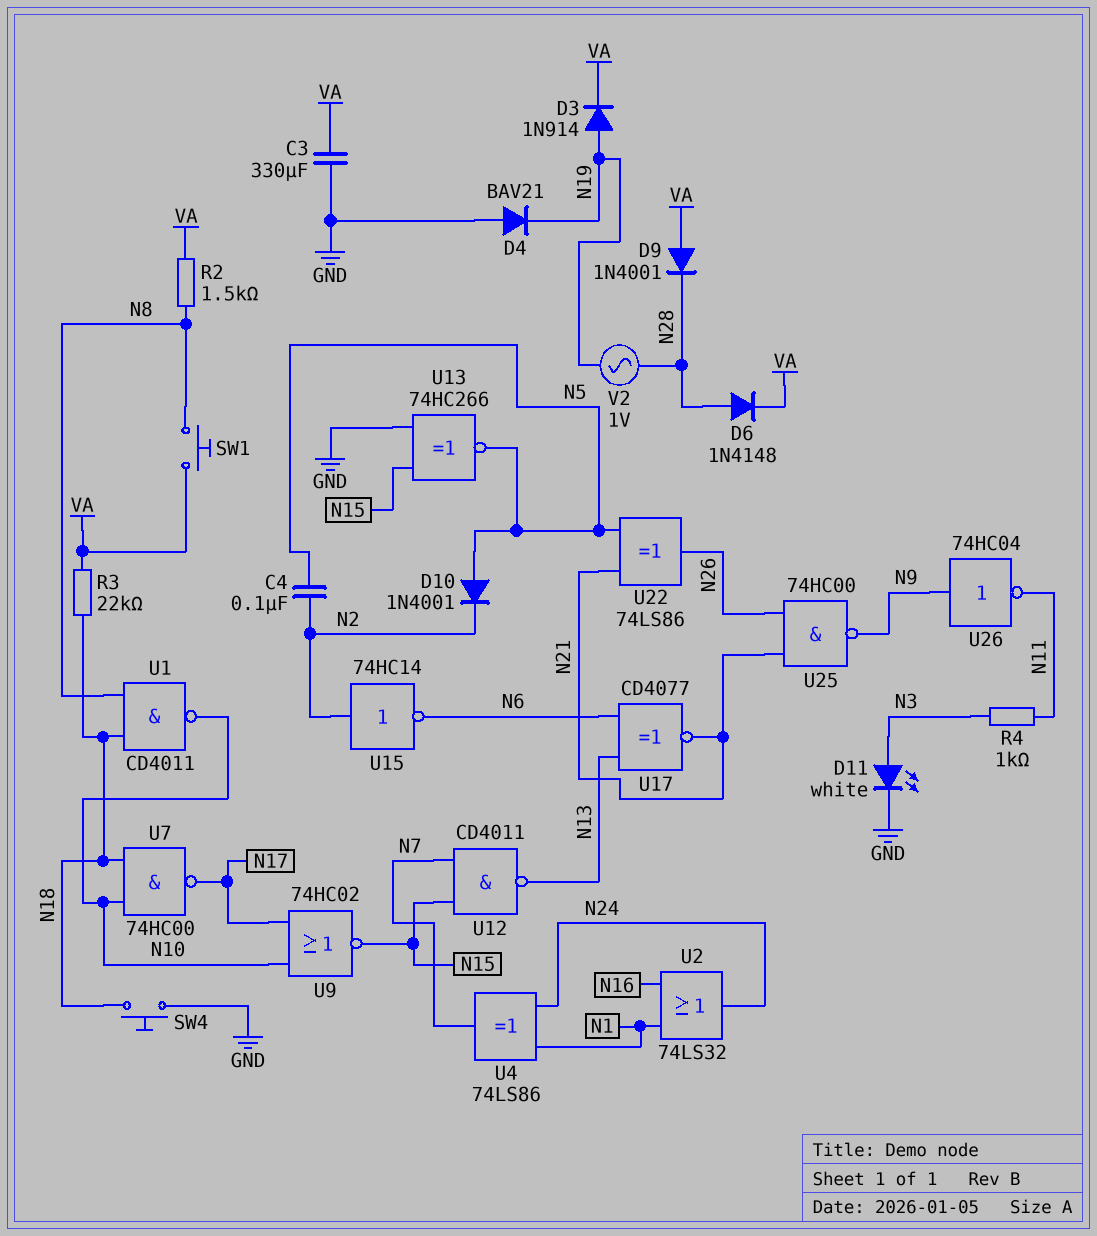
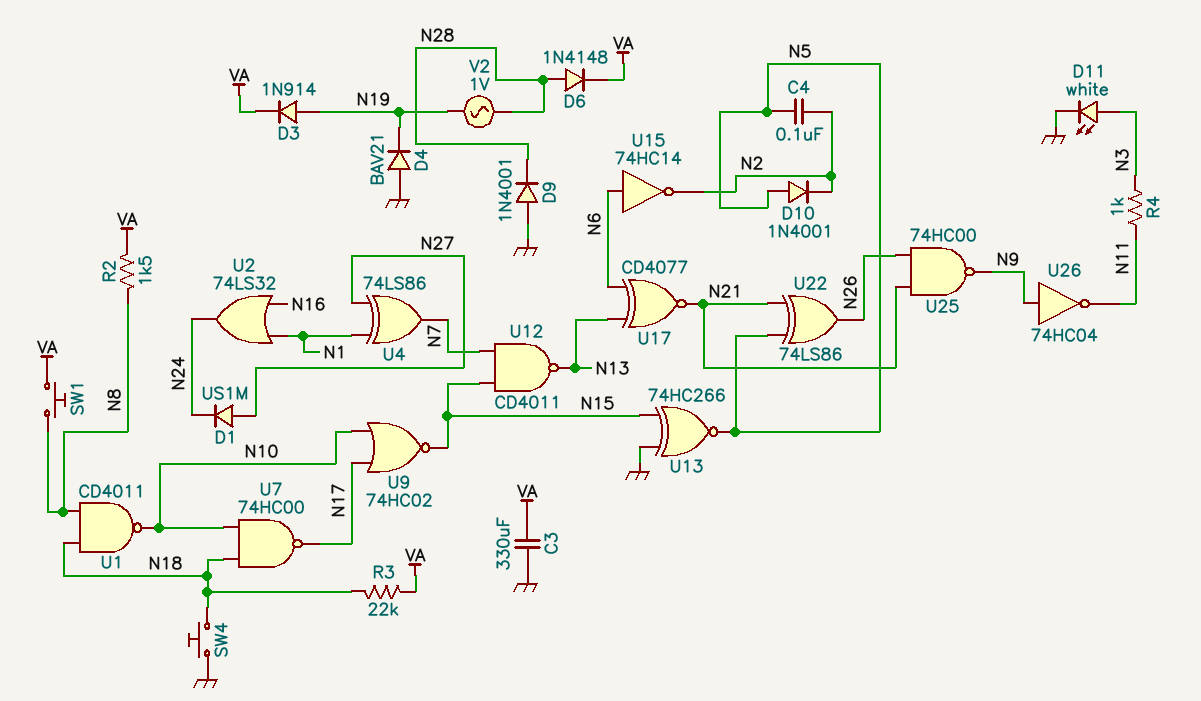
D1: none -> diode US1M (A N27, K N24)
D9: diode 1N4001 (A VA, K N28) -> diode 1N4001 (A GND, K N28)
U4: XOR 74LS86 (in N1, in N24, out N7) -> XOR 74LS86 (in N1, in N27, out N7)
U15: NOT 74HC14 (in N2, out N6) -> NOT 74HC14 (in N6, out N2)

